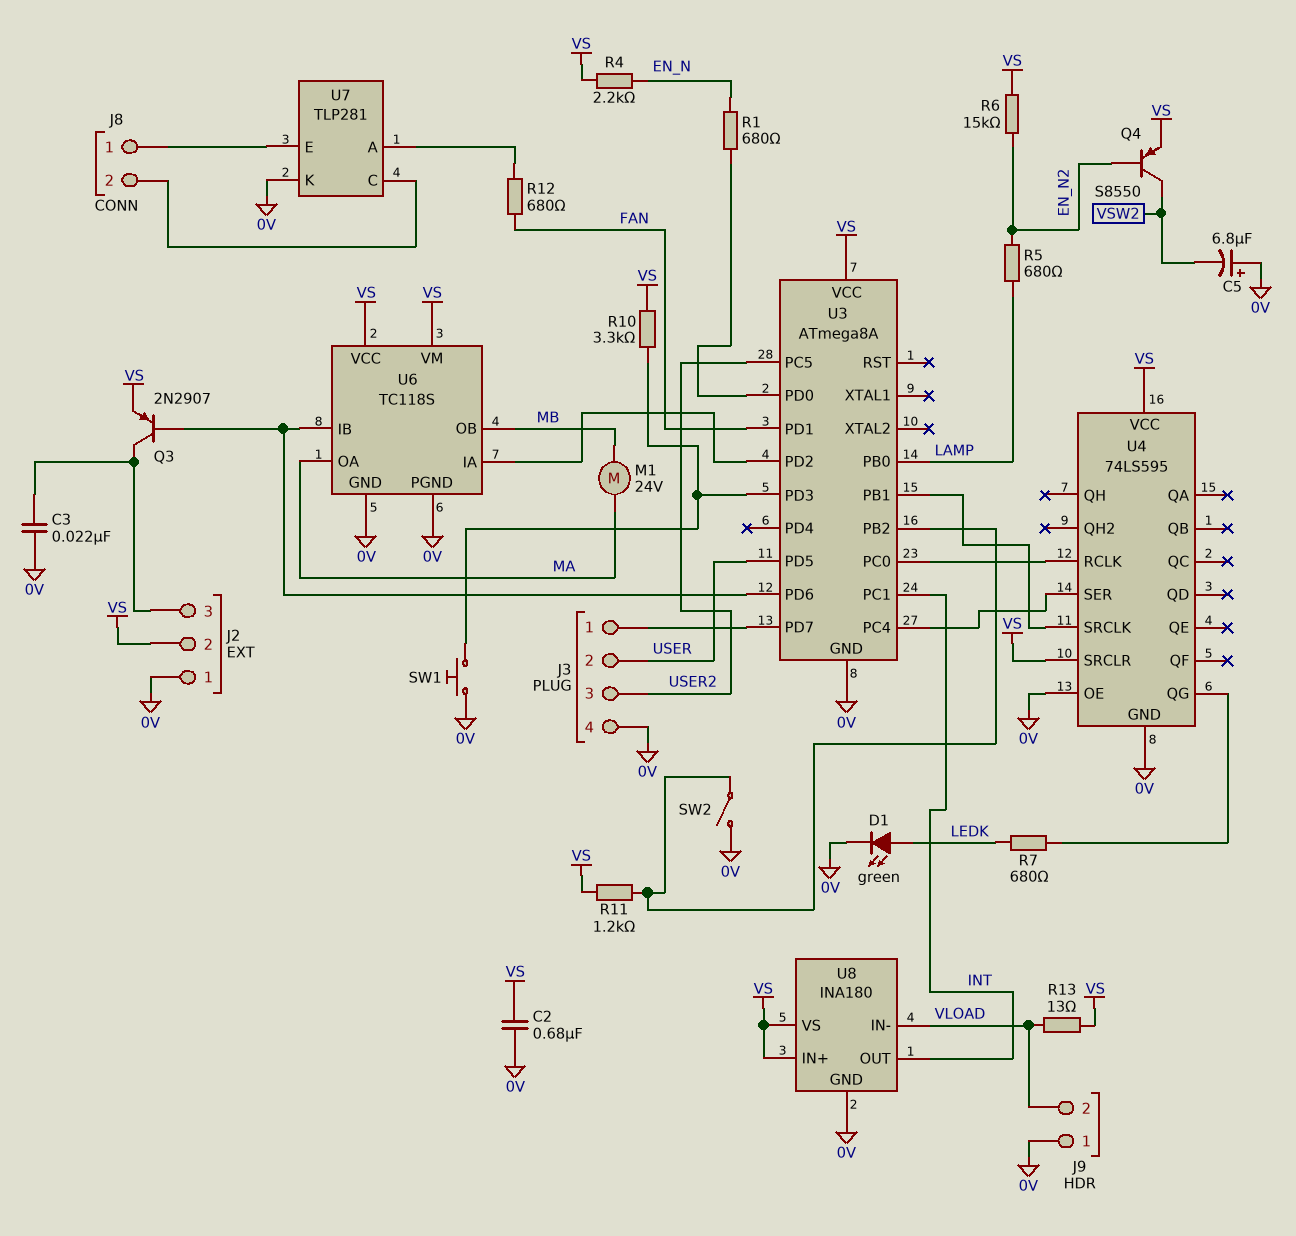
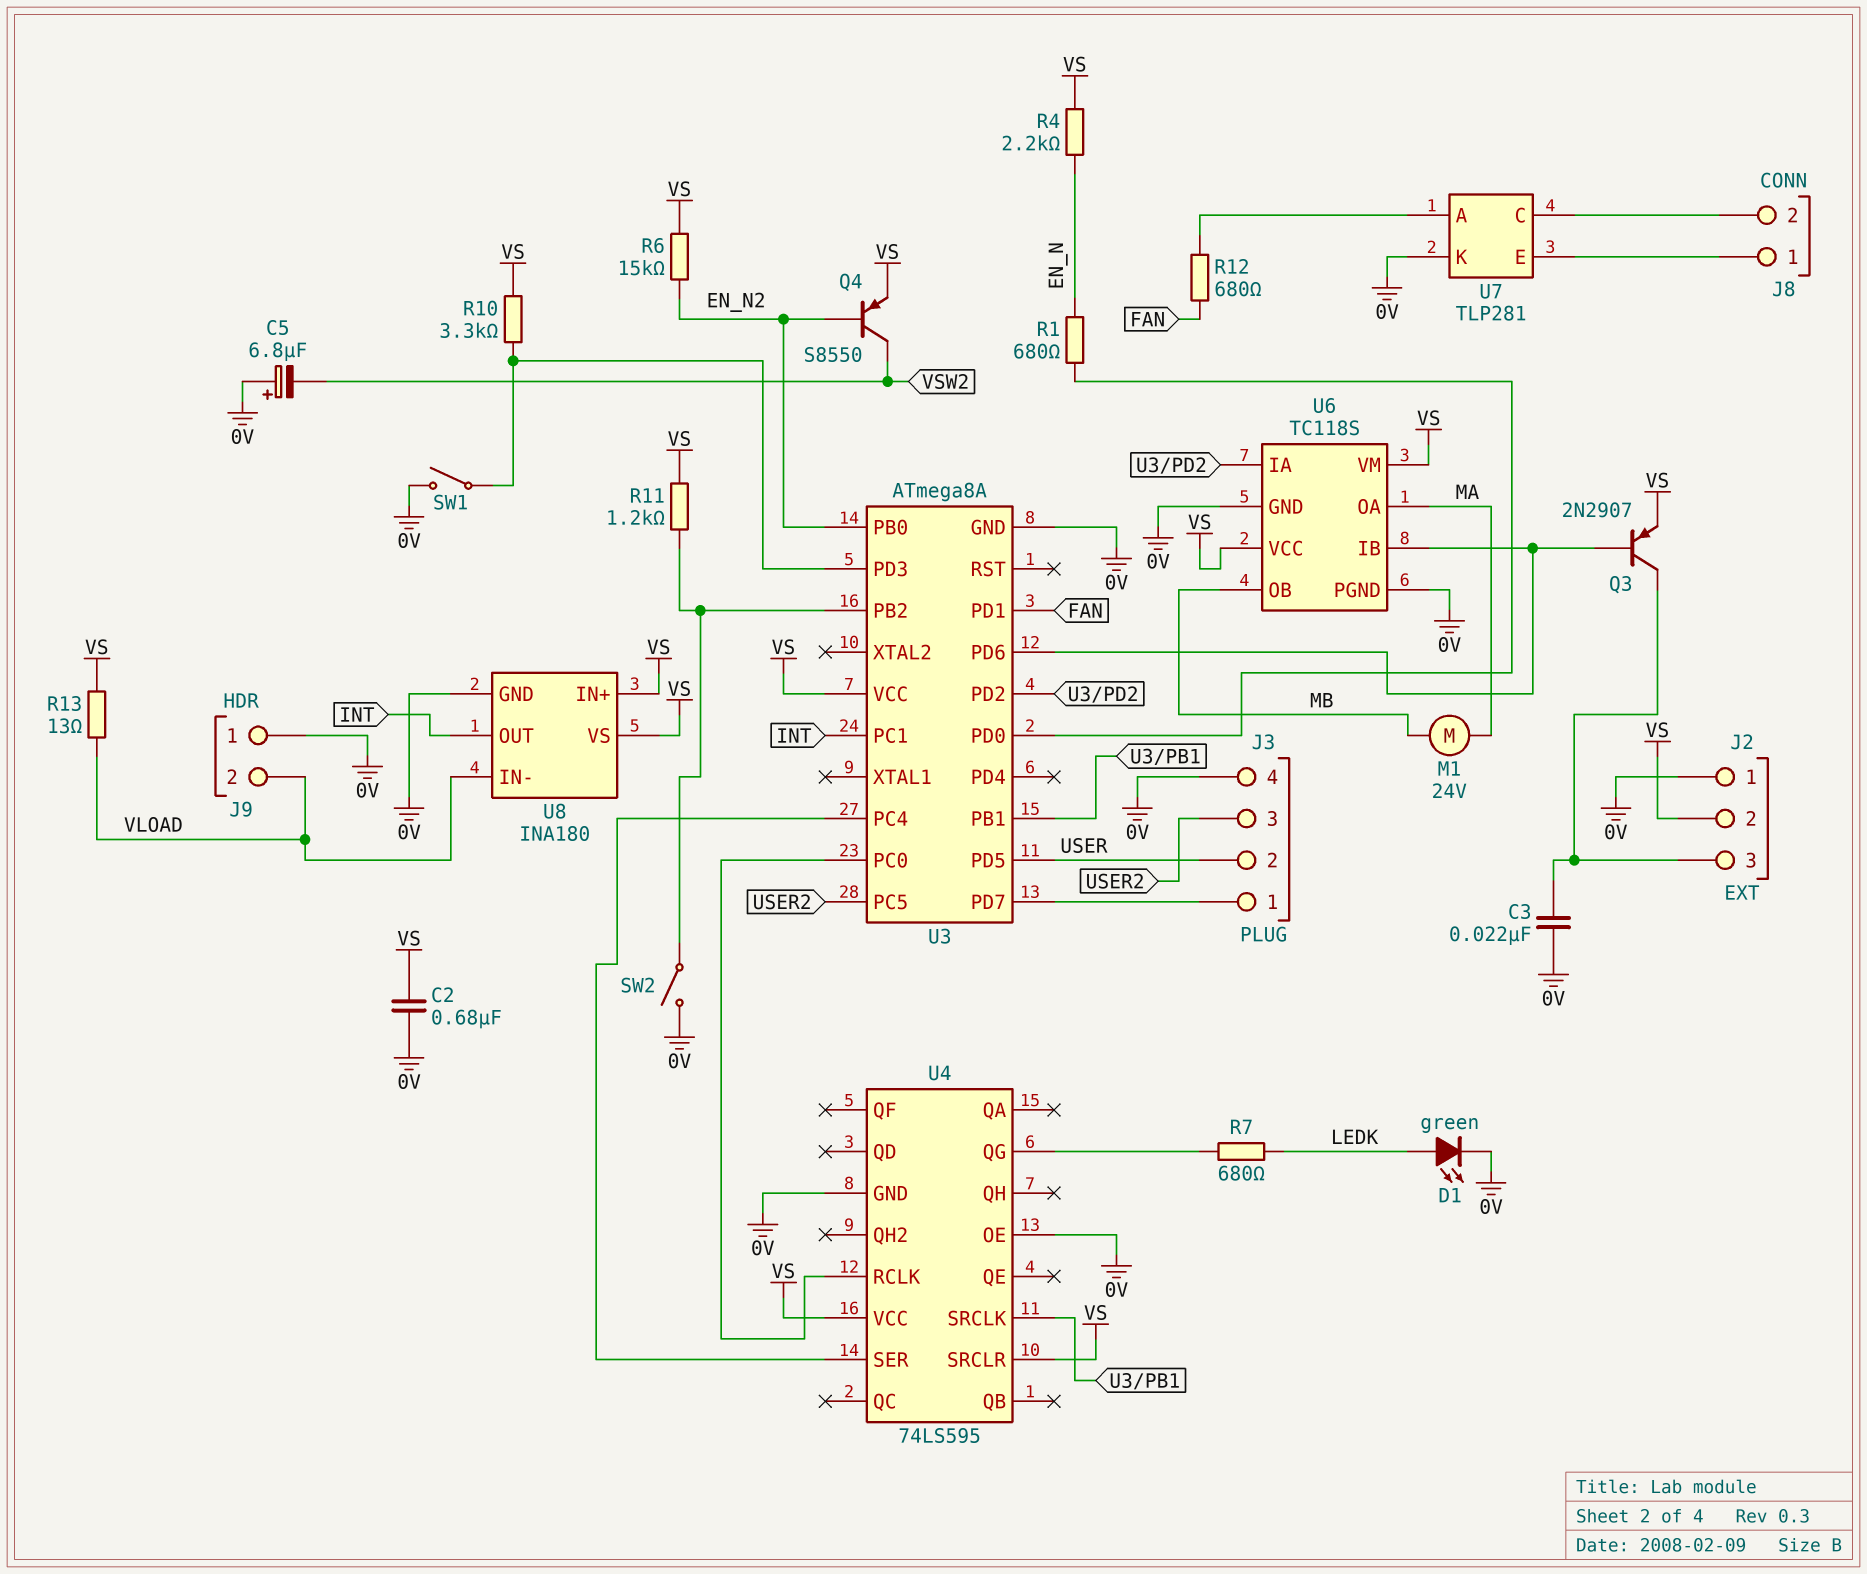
R5: 680 (EN_N2, LAMP) -> none
SW1: button (0V, U3/PD3) -> switch (0V, U3/PD3)
U3 pin PB0: LAMP -> EN_N2

